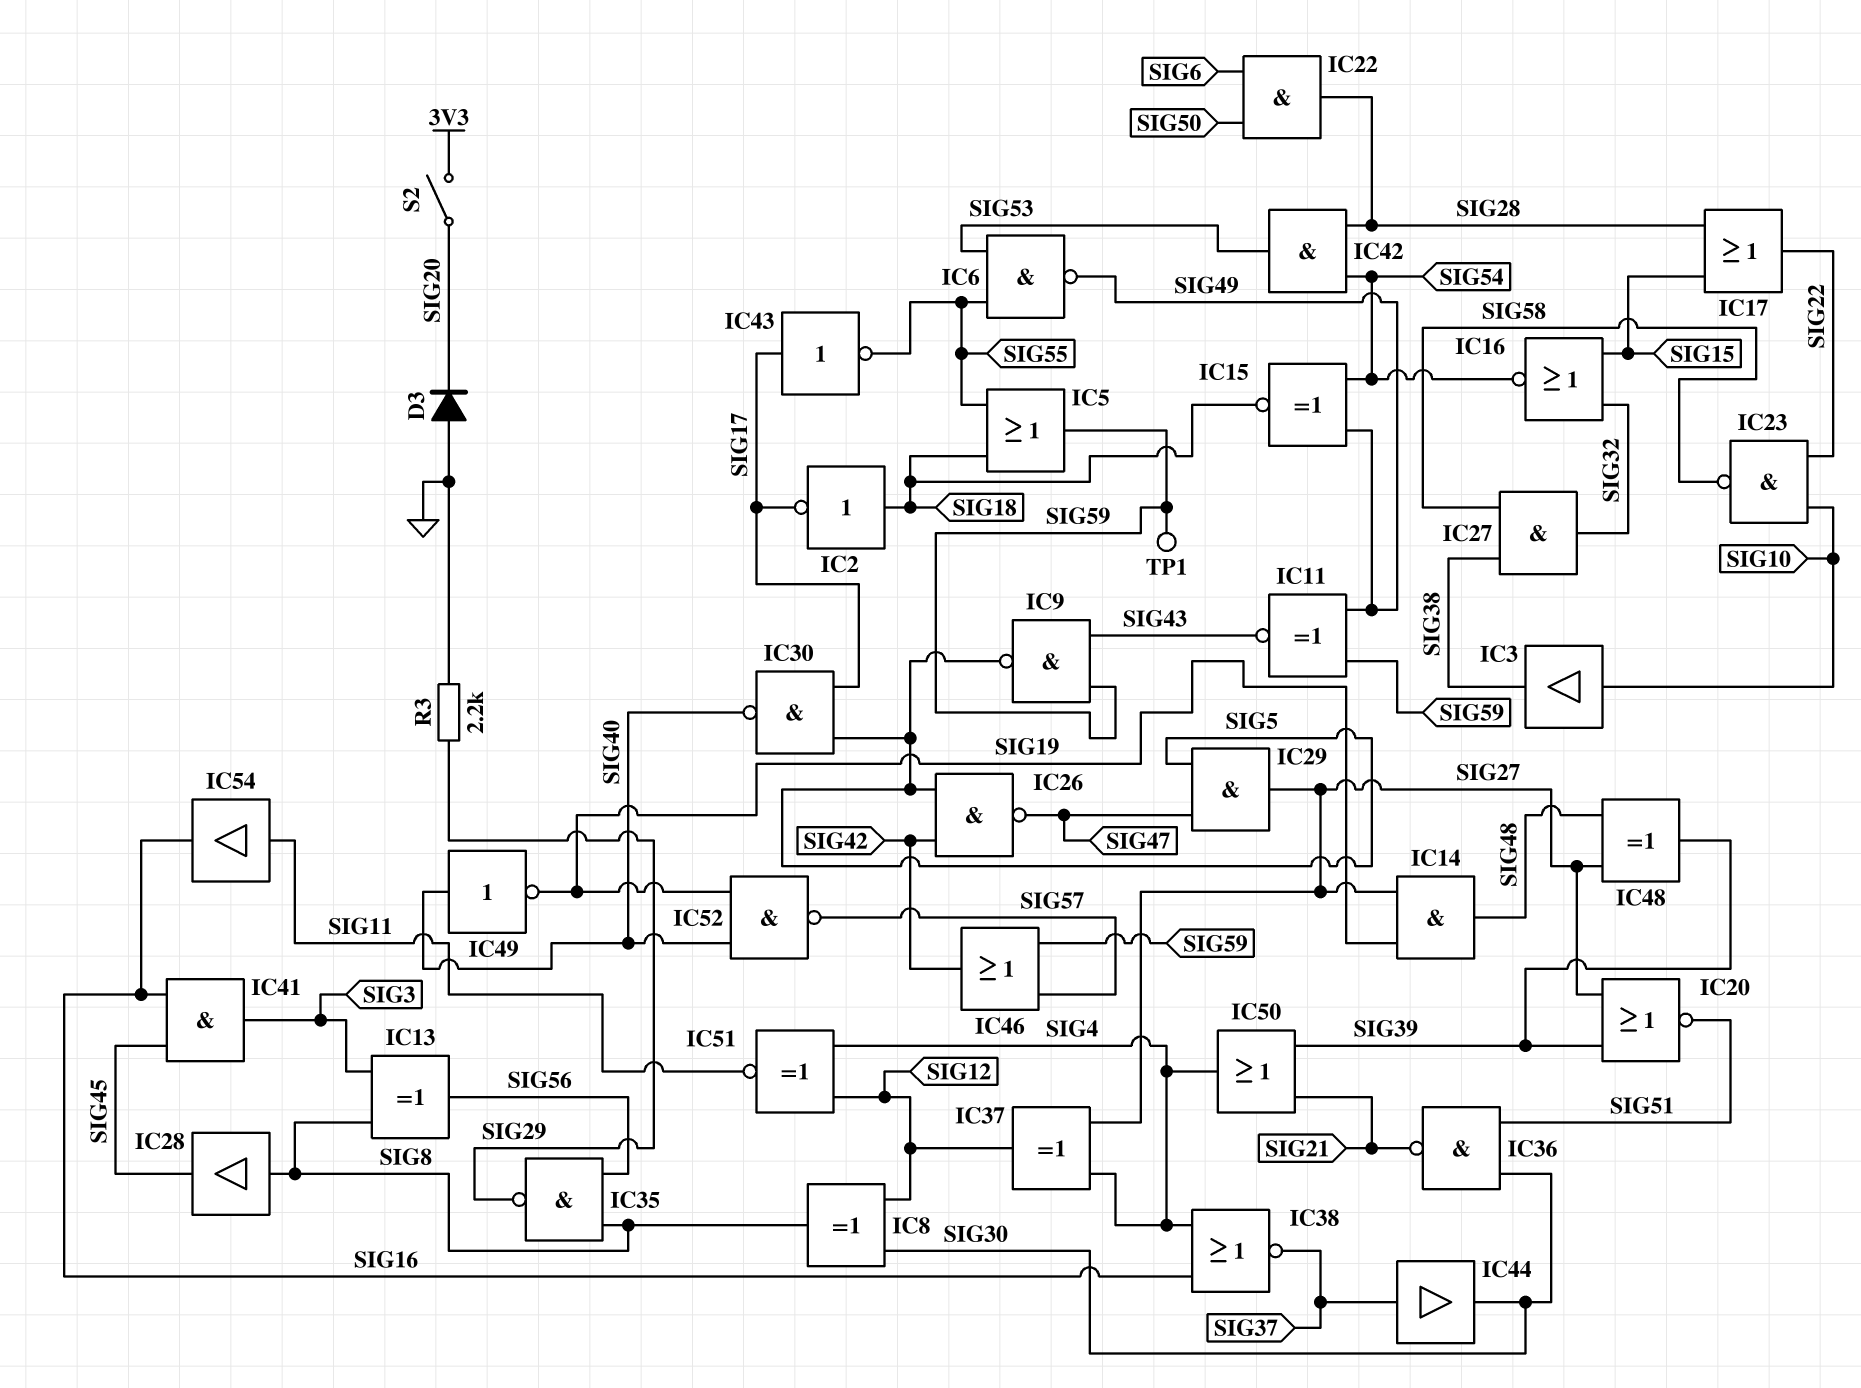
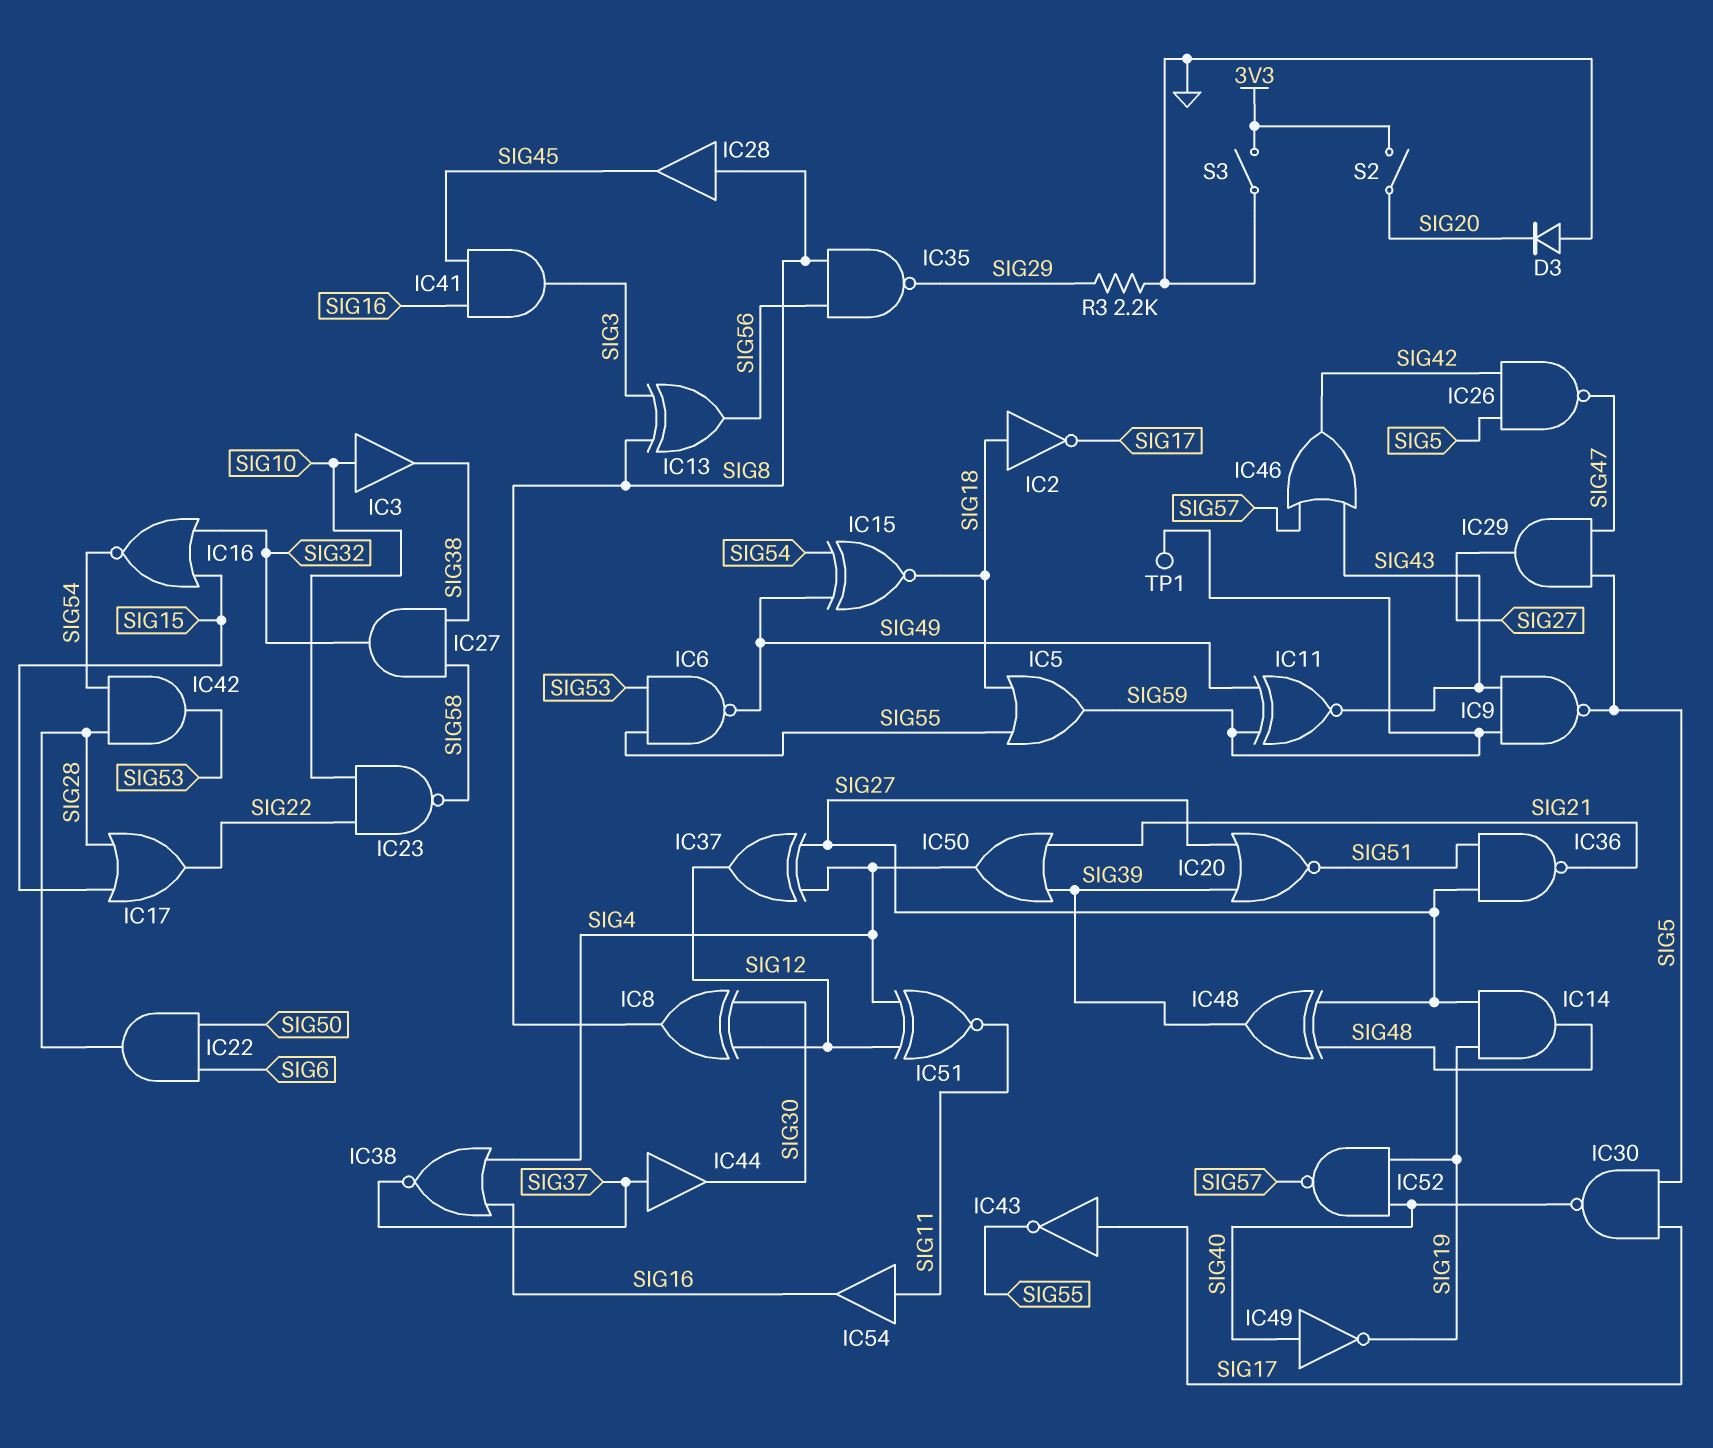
IC36: NAND (in SIG30, in SIG51, out SIG21) -> NAND (in SIG27, in SIG51, out SIG21)
IC46: OR (in SIG57, in SIG59, out SIG42) -> OR (in SIG43, in SIG57, out SIG42)
S3: none -> switch (3V3, GND)

